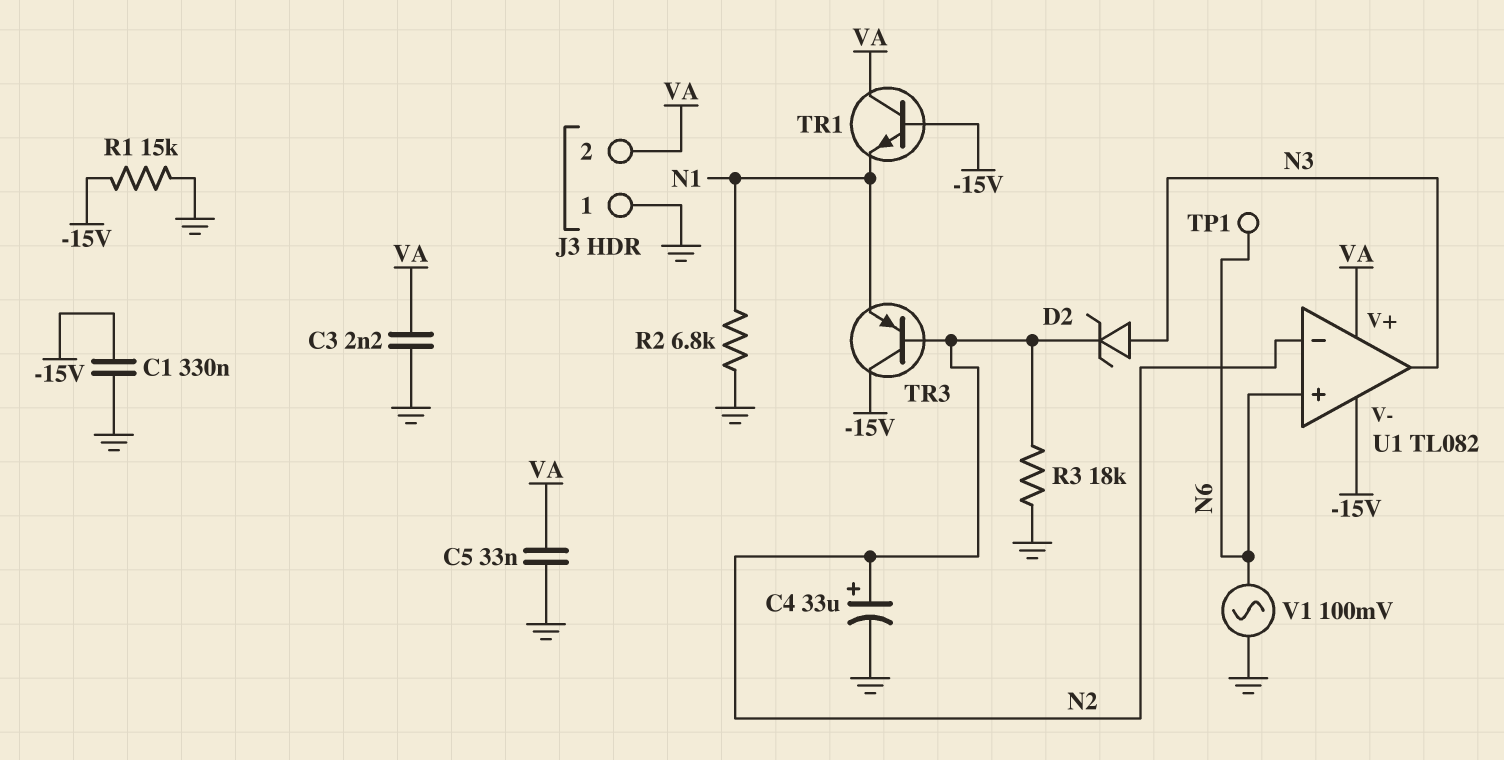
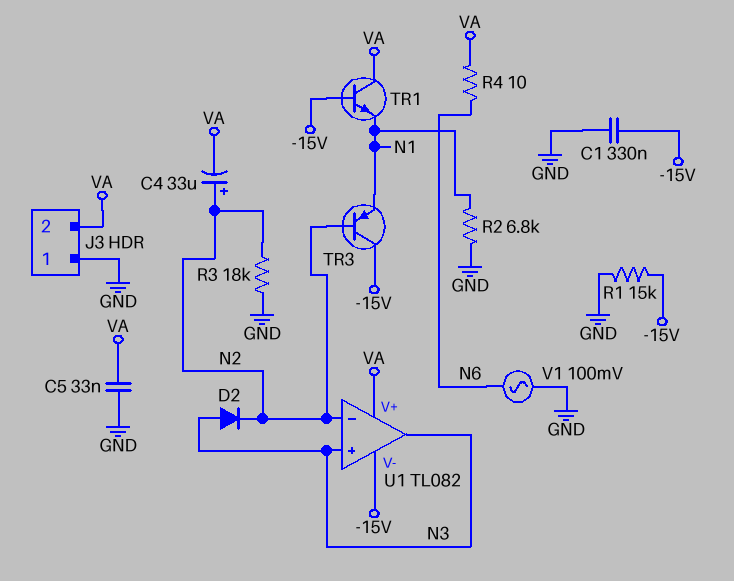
C3: 2.2nF (GND, VA) -> none
C4: 33uF (plus N2, minus GND) -> 33uF (plus N2, minus VA)
D2: zener (A N3, K N2) -> diode (A N3, K N2)
R4: none -> 10 (N6, VA)
TP1: test point (N6) -> none
U1 pin in+: N6 -> N3

